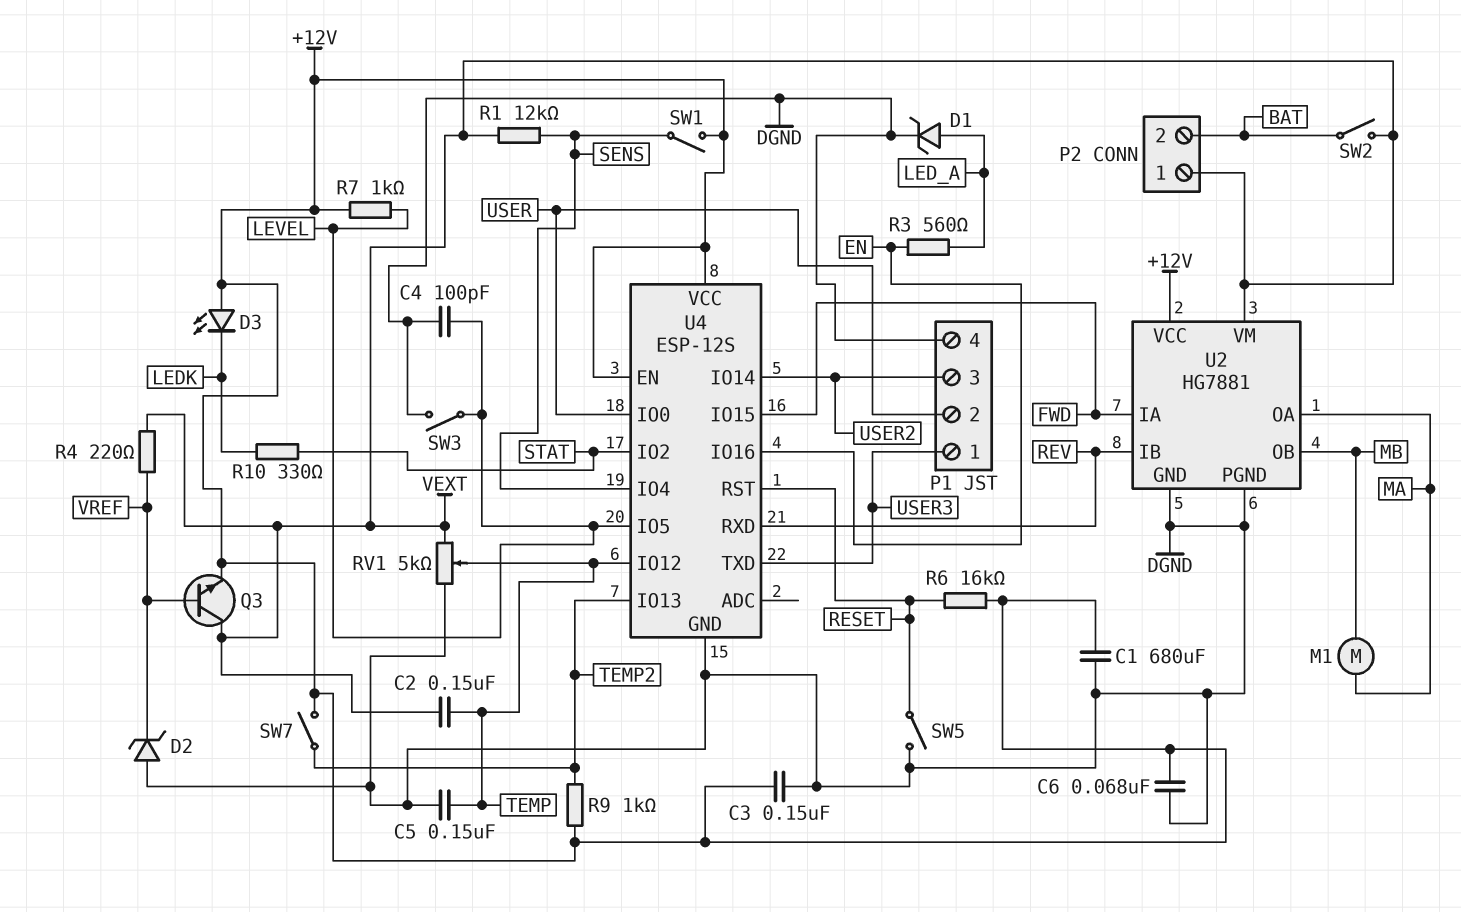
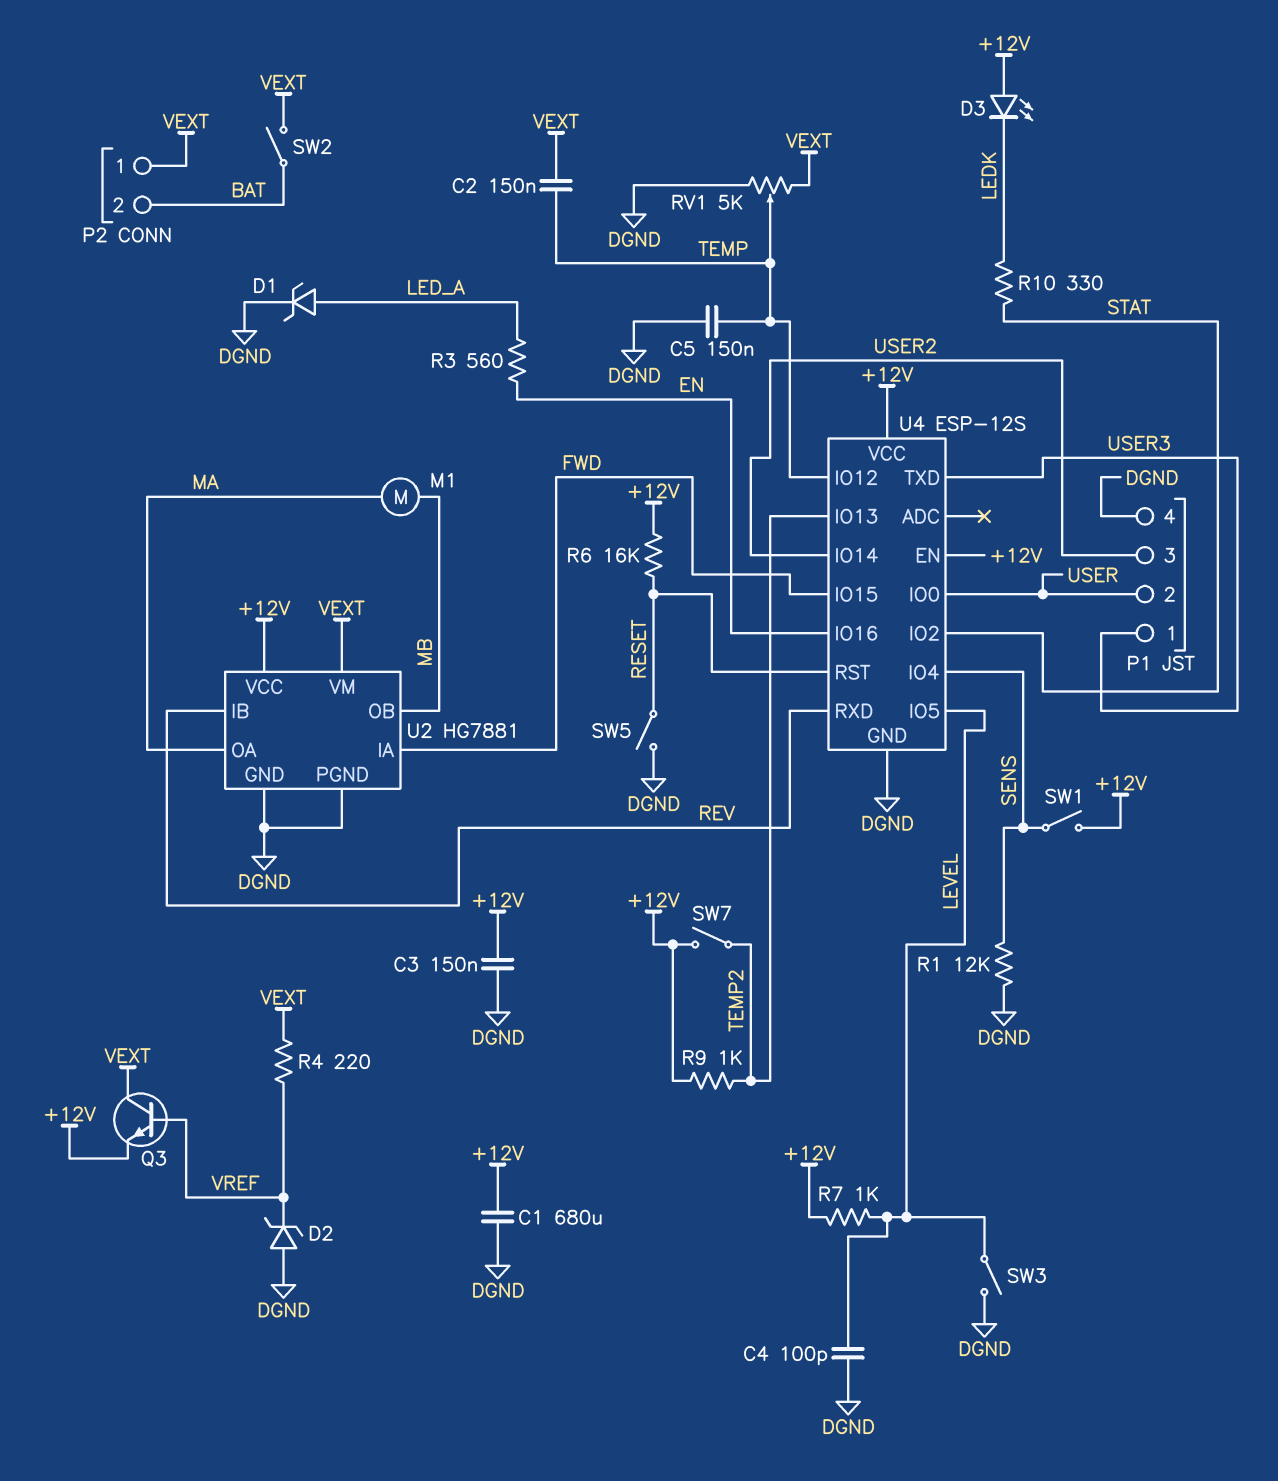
C6: 68nF (+12V, DGND) -> none
R1: 12k (SENS, VEXT) -> 12k (DGND, SENS)

